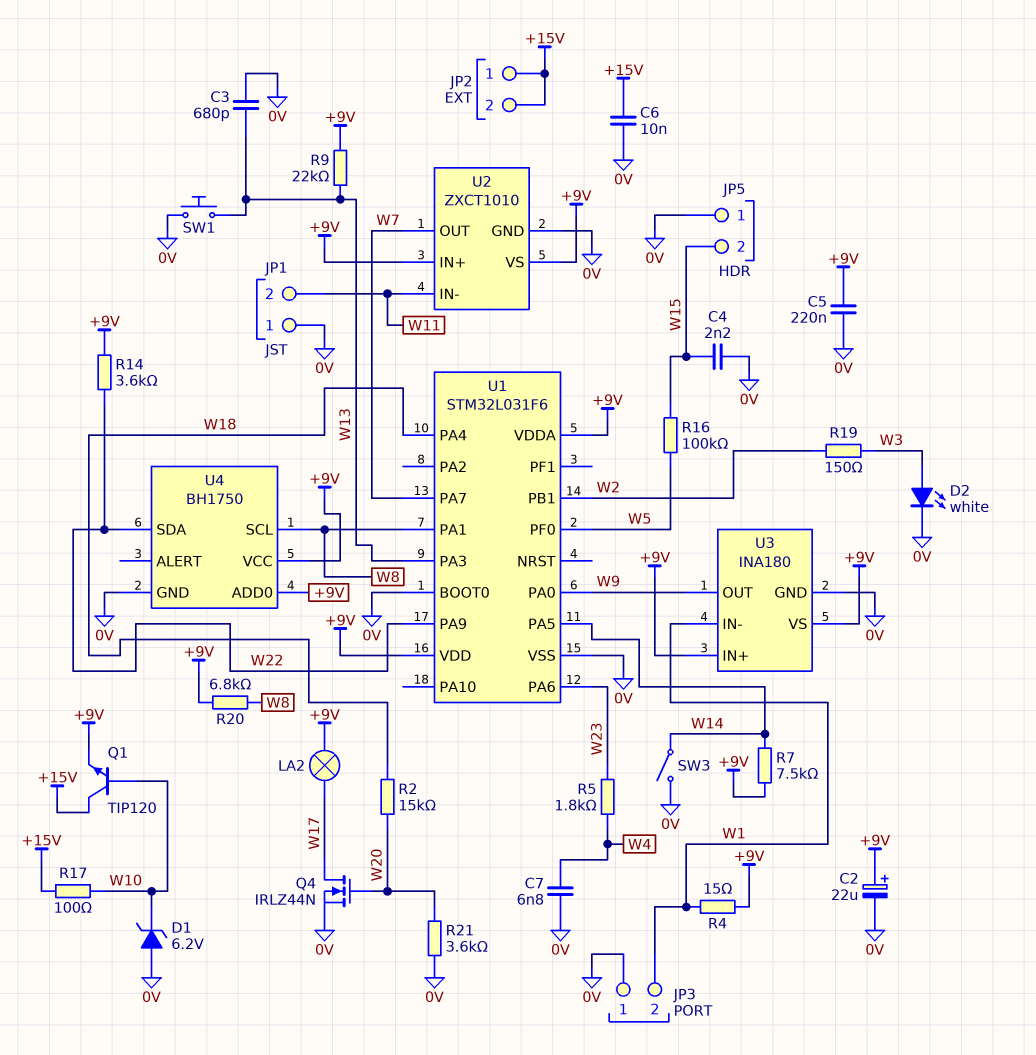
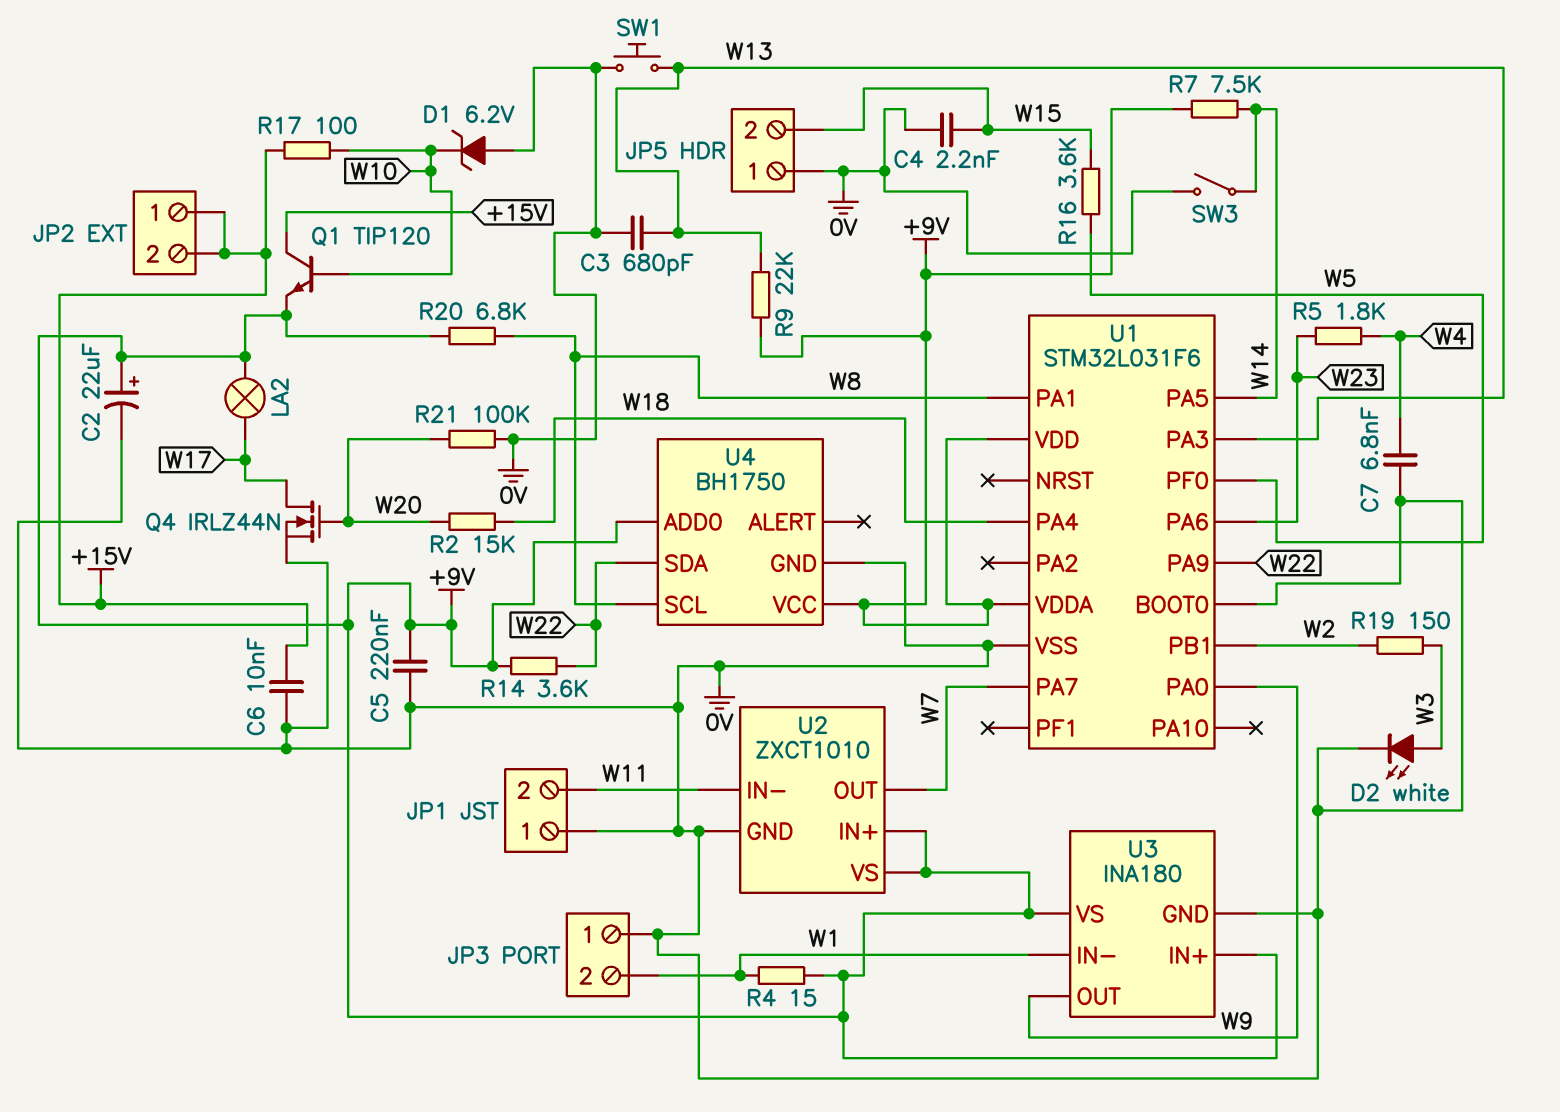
R16: 100k (W5, W15) -> 3.6k (W5, W15)
R21: 3.6k (0V, W20) -> 100k (0V, W20)

